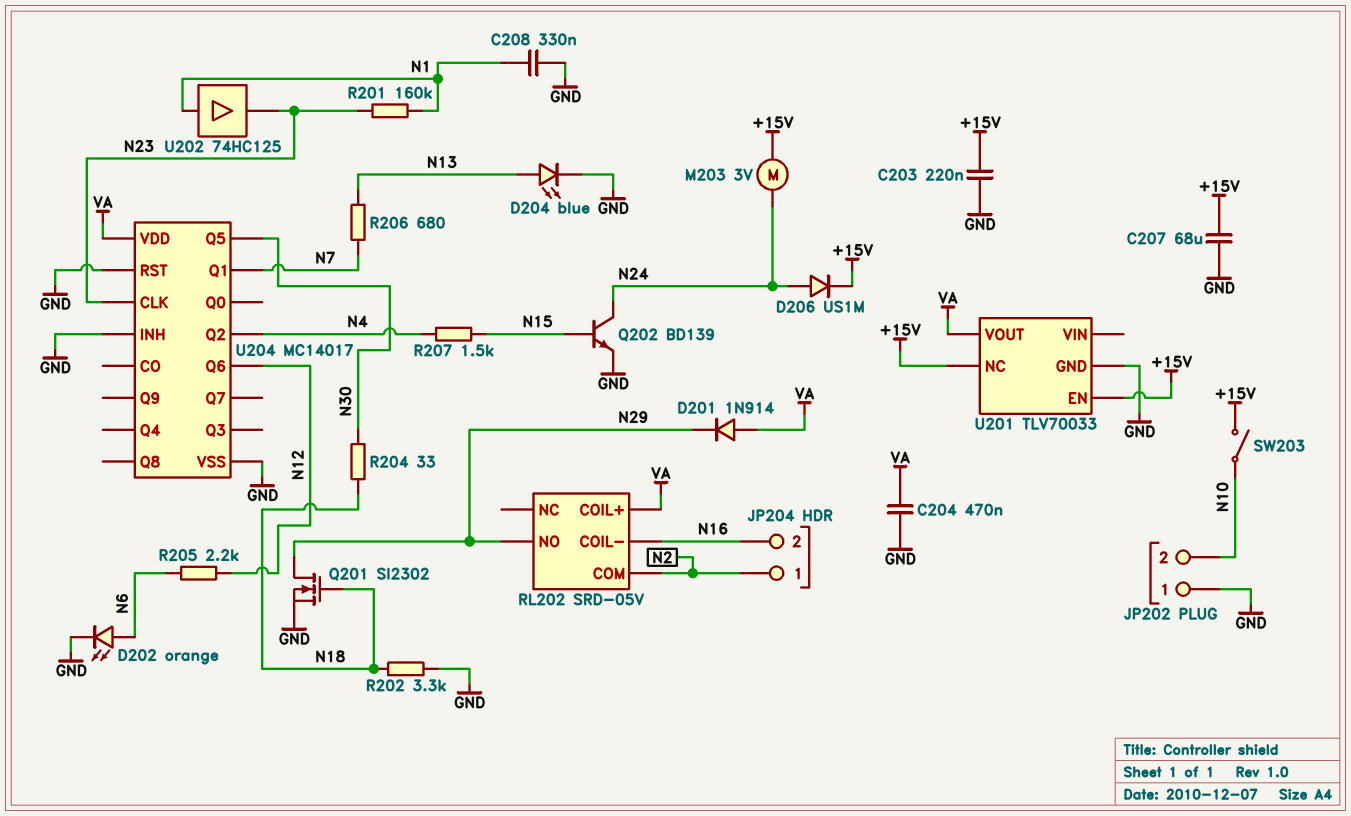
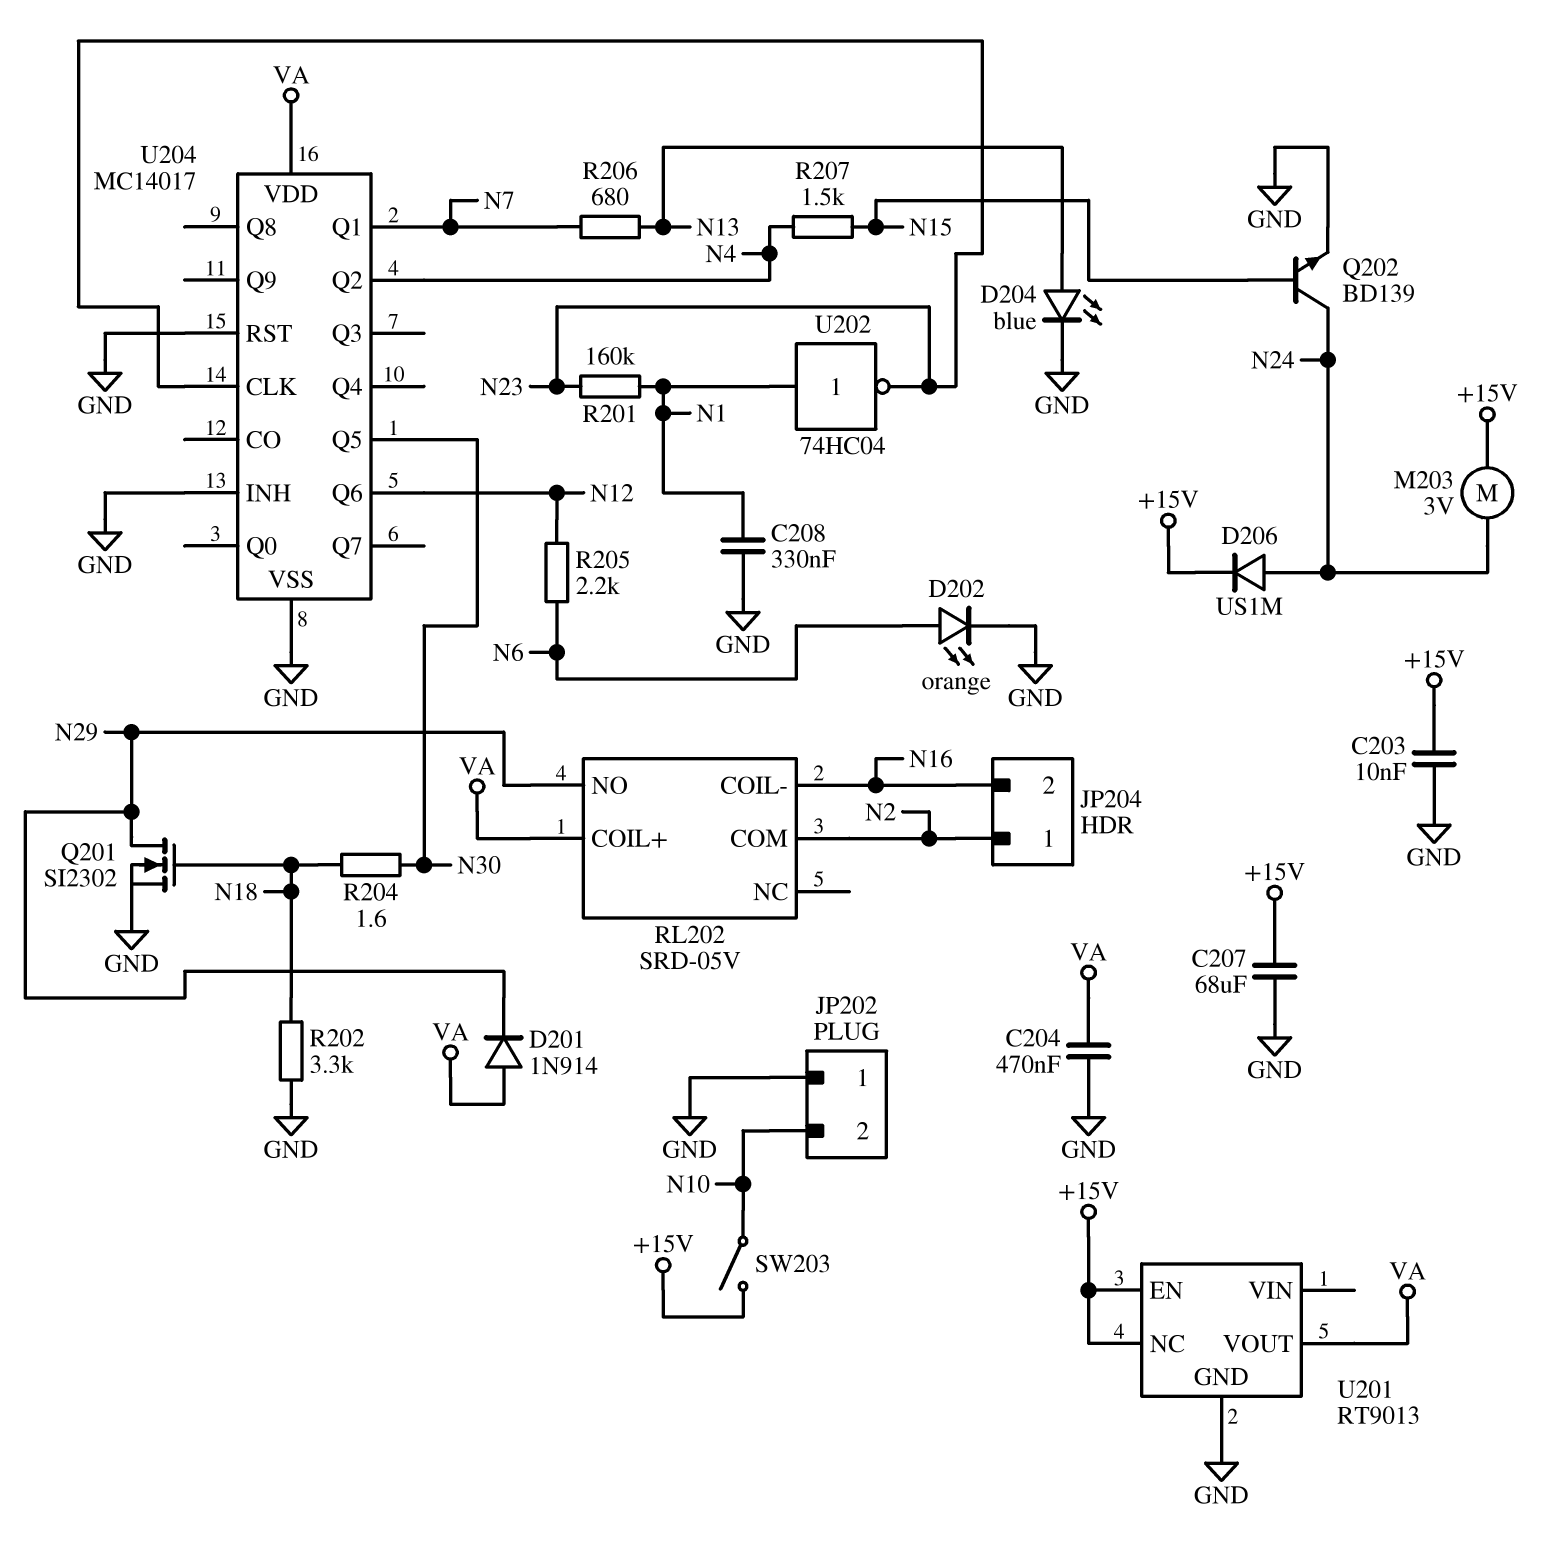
C203: 220nF (+15V, GND) -> 10nF (+15V, GND)
R204: 33 (N18, N30) -> 1.6 (N18, N30)
U201: TLV70033 -> RT9013
U202: buffer 74HC125 (in N1, out N23) -> NOT 74HC04 (in N1, out N23)

